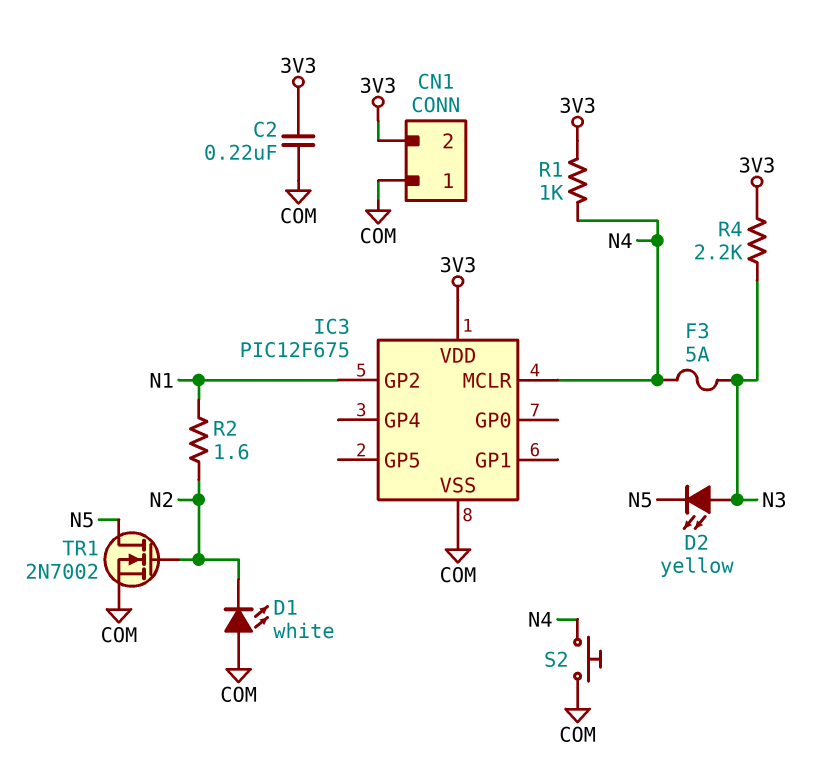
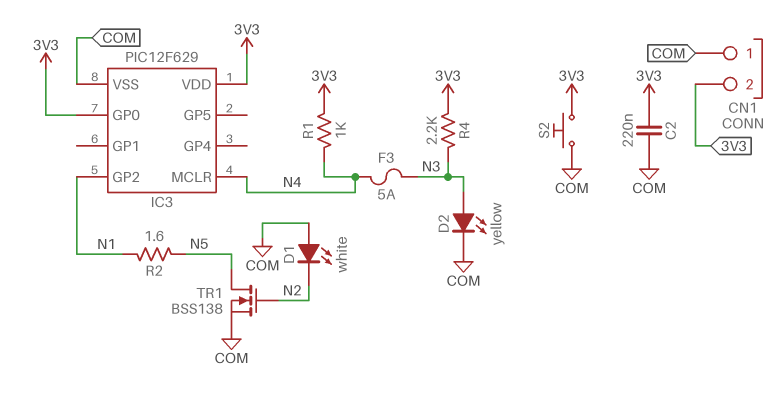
D2: LED yellow (A N3, K N5) -> LED yellow (A N3, K COM)
IC3: PIC12F675 -> PIC12F629
IC3 pin GP0: none -> 3V3
R2: 1.6 (N1, N2) -> 1.6 (N1, N5)
S2: button (COM, N4) -> button (3V3, COM)
TR1: NMOS 2N7002 (G N2, D N5, S COM) -> NMOS BSS138 (G N2, D N5, S COM)

